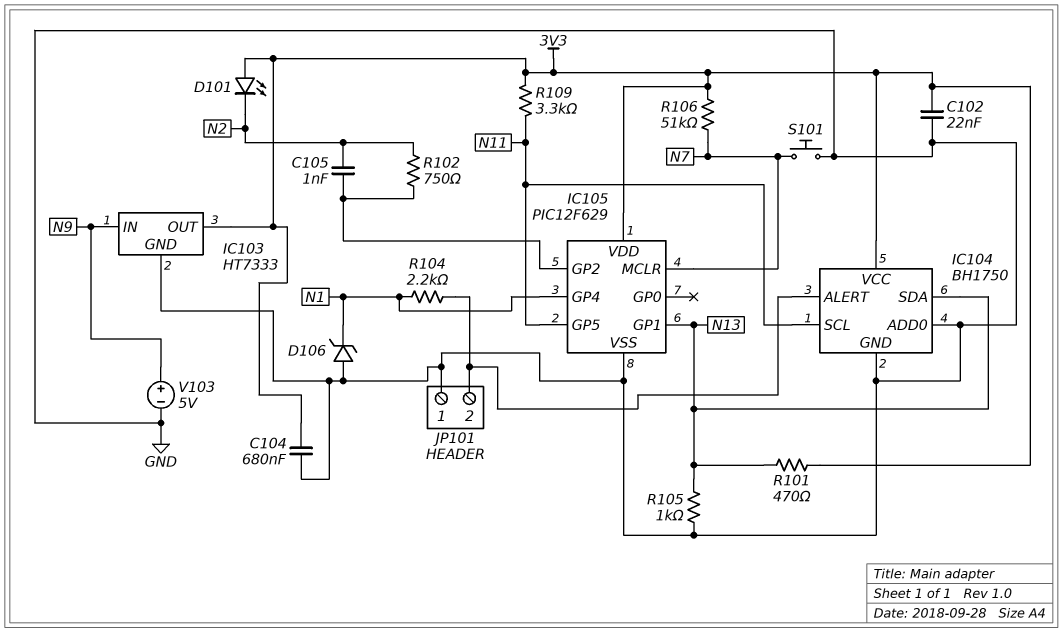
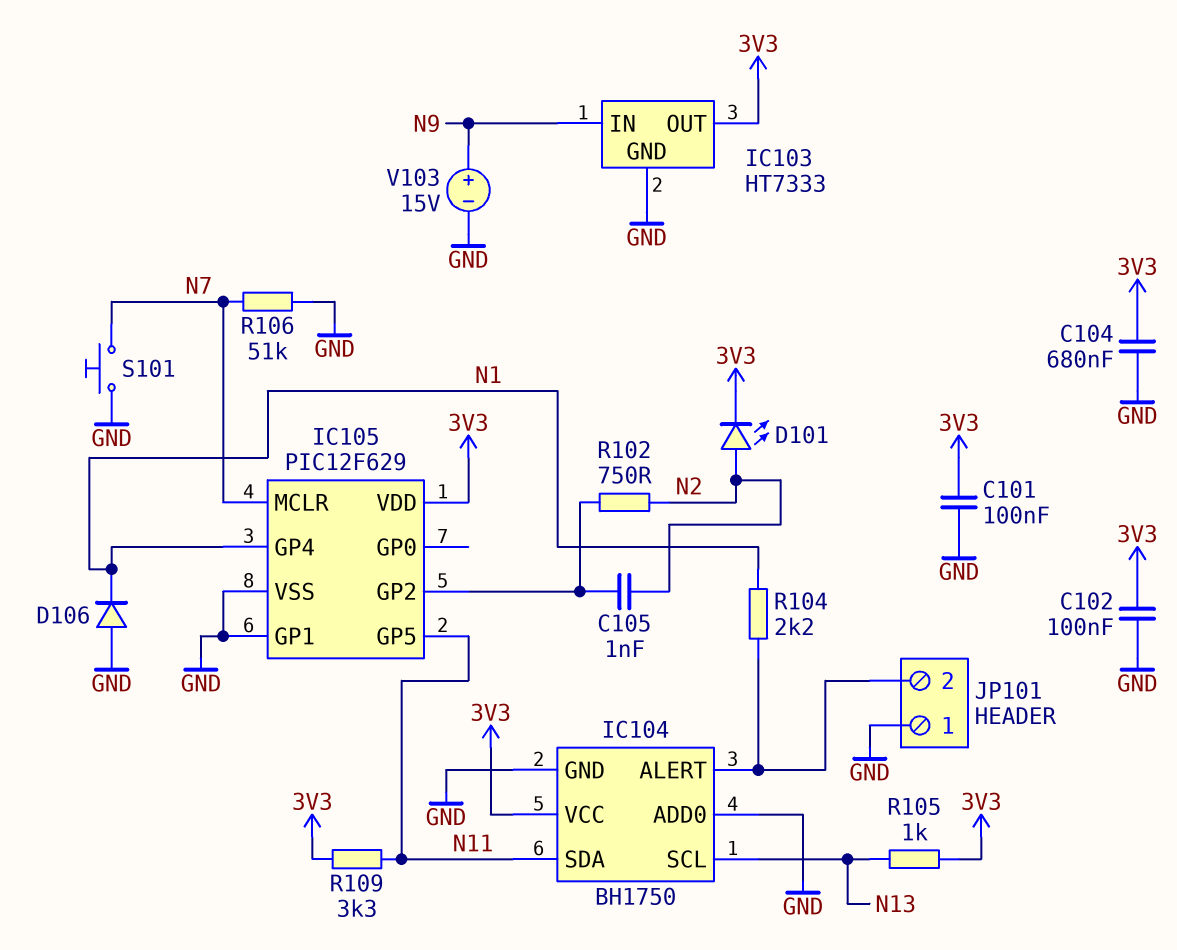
C101: none -> 100nF (3V3, GND)
C102: 22nF (3V3, GND) -> 100nF (3V3, GND)
D101: LED (A 3V3, K N2) -> LED (A N2, K 3V3)
D106: zener (A GND, K N1) -> diode (A GND, K N1)
IC104 pin SCL: N11 -> N13
IC104 pin SDA: N13 -> N11
IC105 pin GP1: N13 -> GND
R101: 470 (3V3, N13) -> none
R105: 1k (GND, N13) -> 1k (3V3, N13)
R106: 51k (3V3, N7) -> 51k (GND, N7)
V103: 5V (plus N9, minus GND) -> 15V (plus N9, minus GND)

